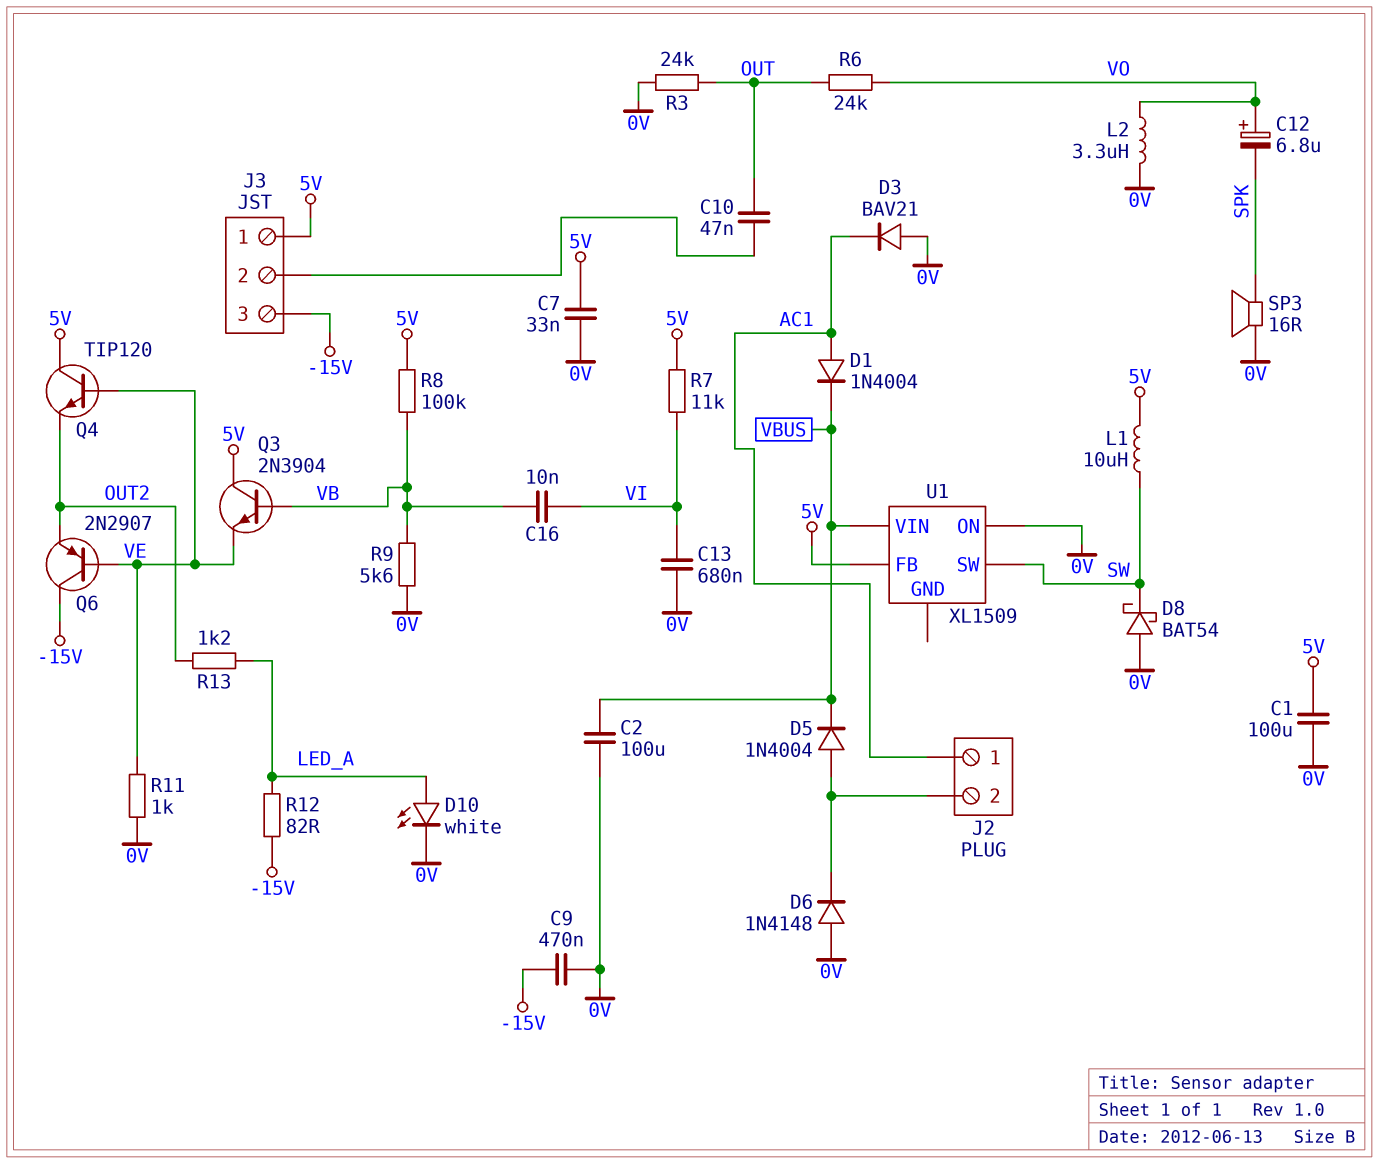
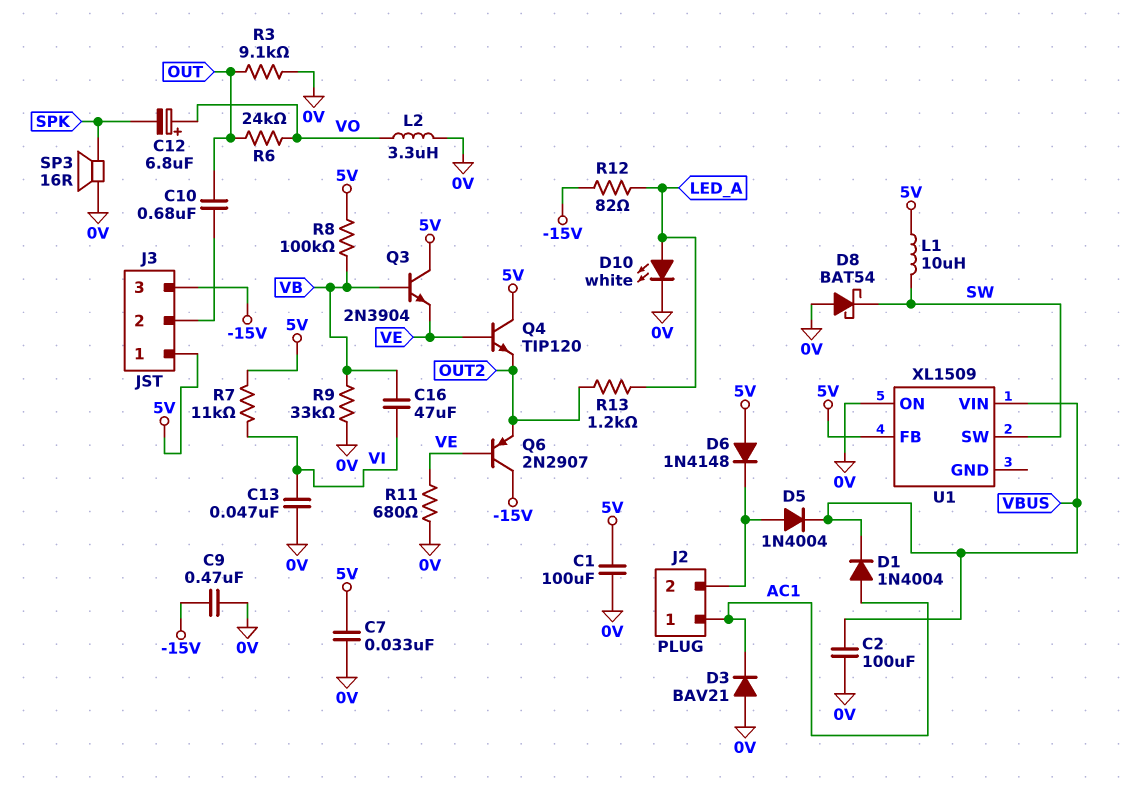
C10: 47nF (J3/2, OUT) -> 680nF (J3/2, OUT)
C13: 680nF (0V, VI) -> 47nF (0V, VI)
C16: 10nF (VB, VI) -> 47uF (VB, VI)
D6: diode 1N4148 (A 0V, K J2/2) -> diode 1N4148 (A 5V, K J2/2)
R3: 24k (0V, OUT) -> 9.1k (0V, OUT)
R9: 5.6k (0V, VB) -> 33k (0V, VB)
R11: 1k (0V, VE) -> 680 (0V, VE)

